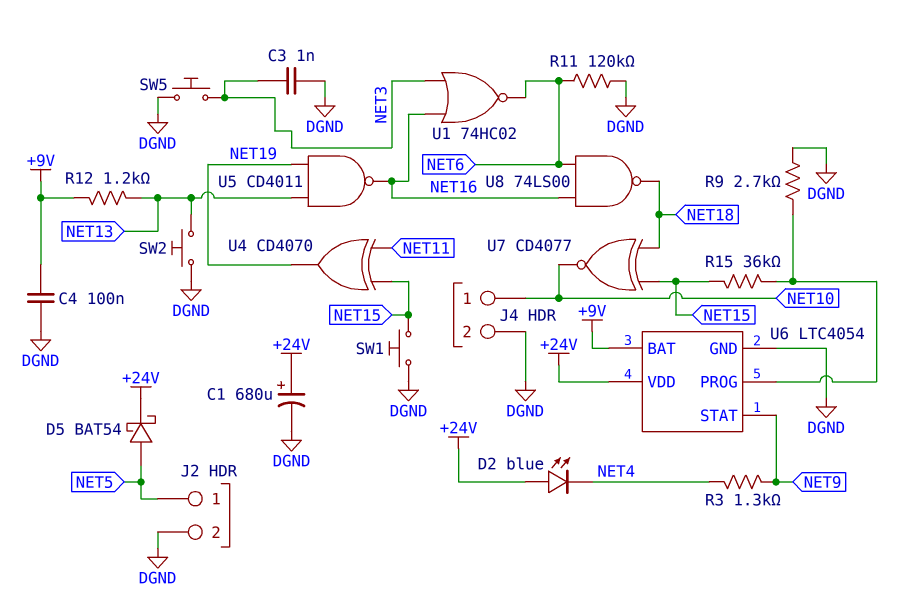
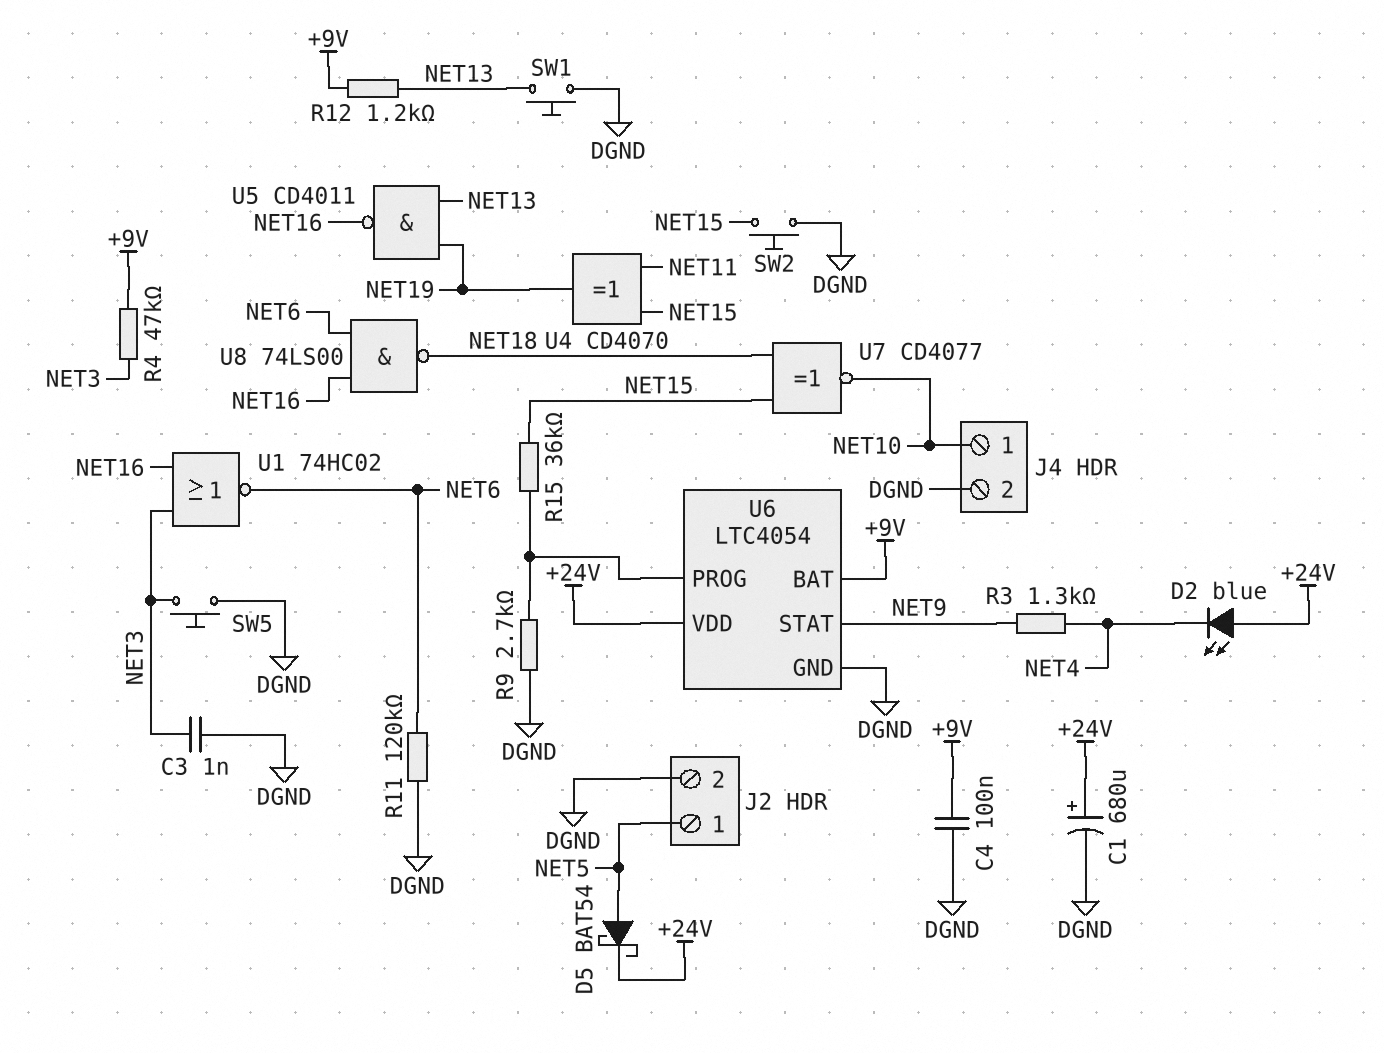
R4: none -> 47k (+9V, NET3)
SW1: button (DGND, NET15) -> button (DGND, NET13)
SW2: button (DGND, NET13) -> button (DGND, NET15)

